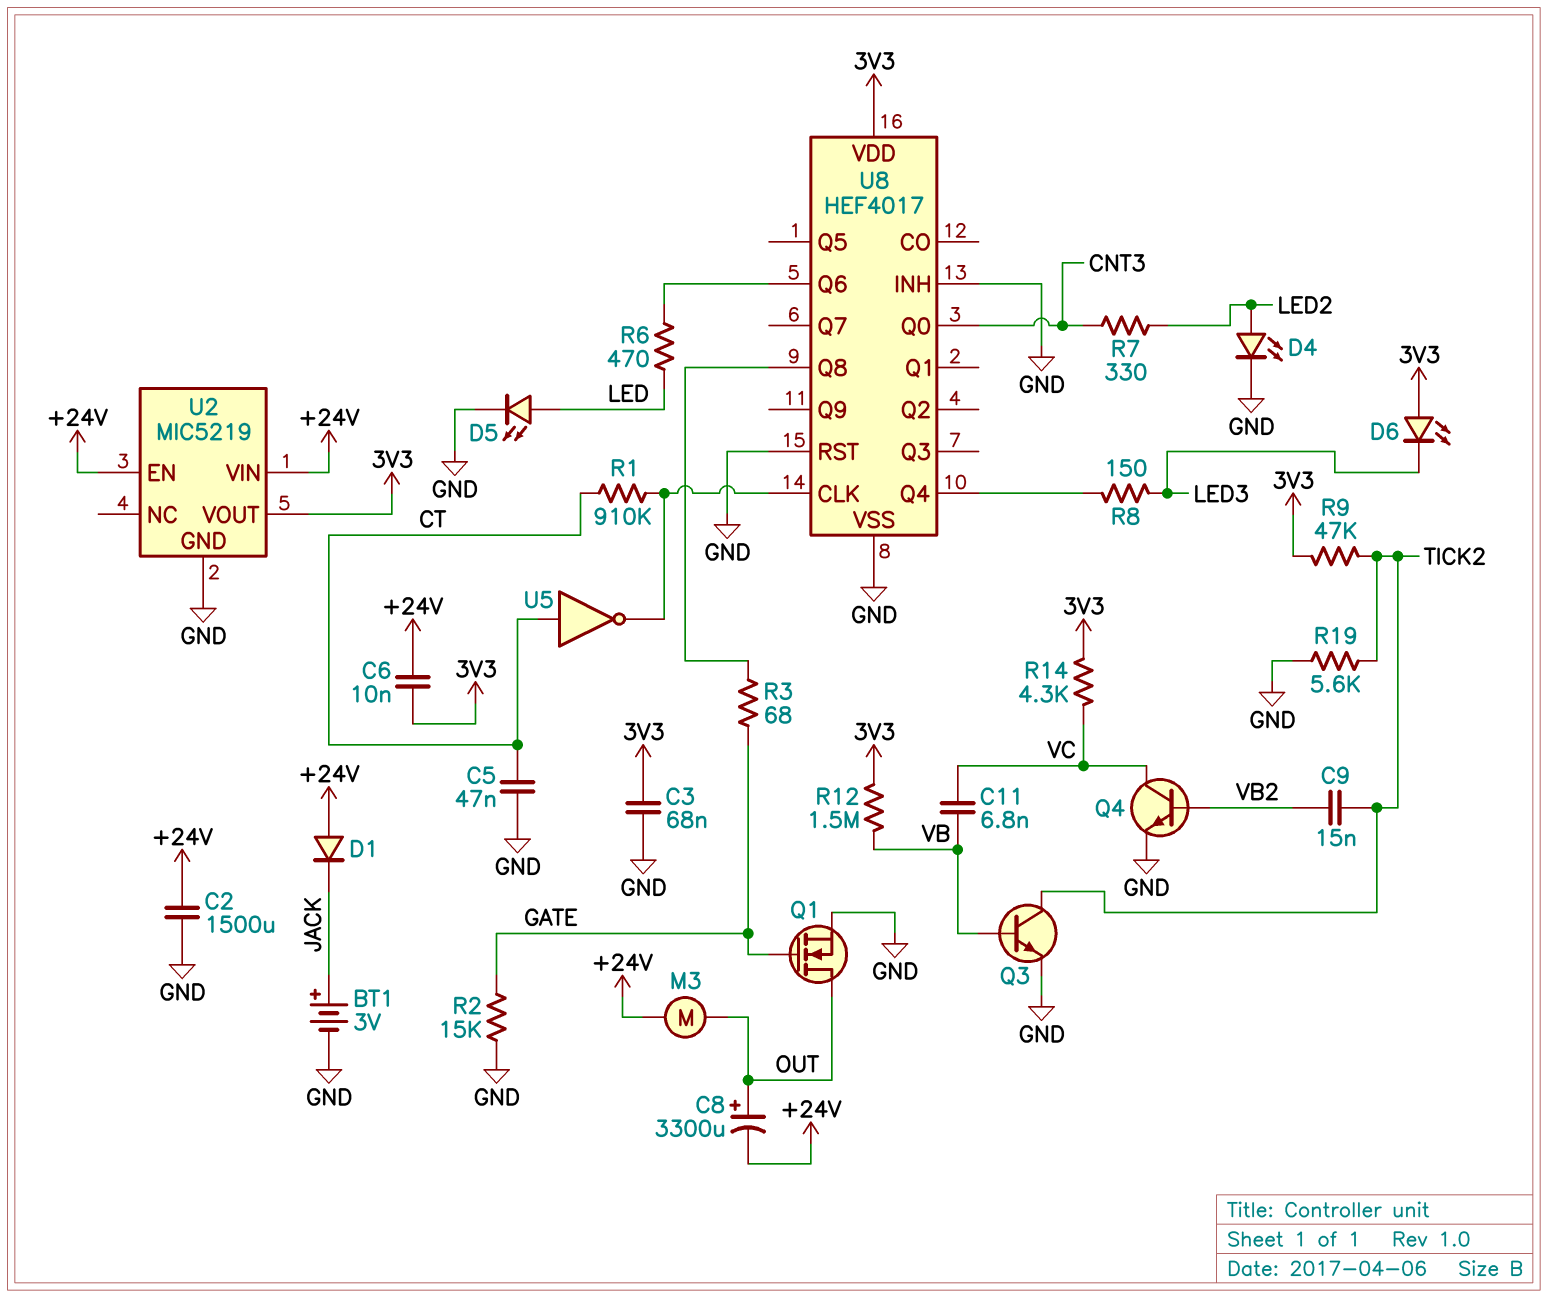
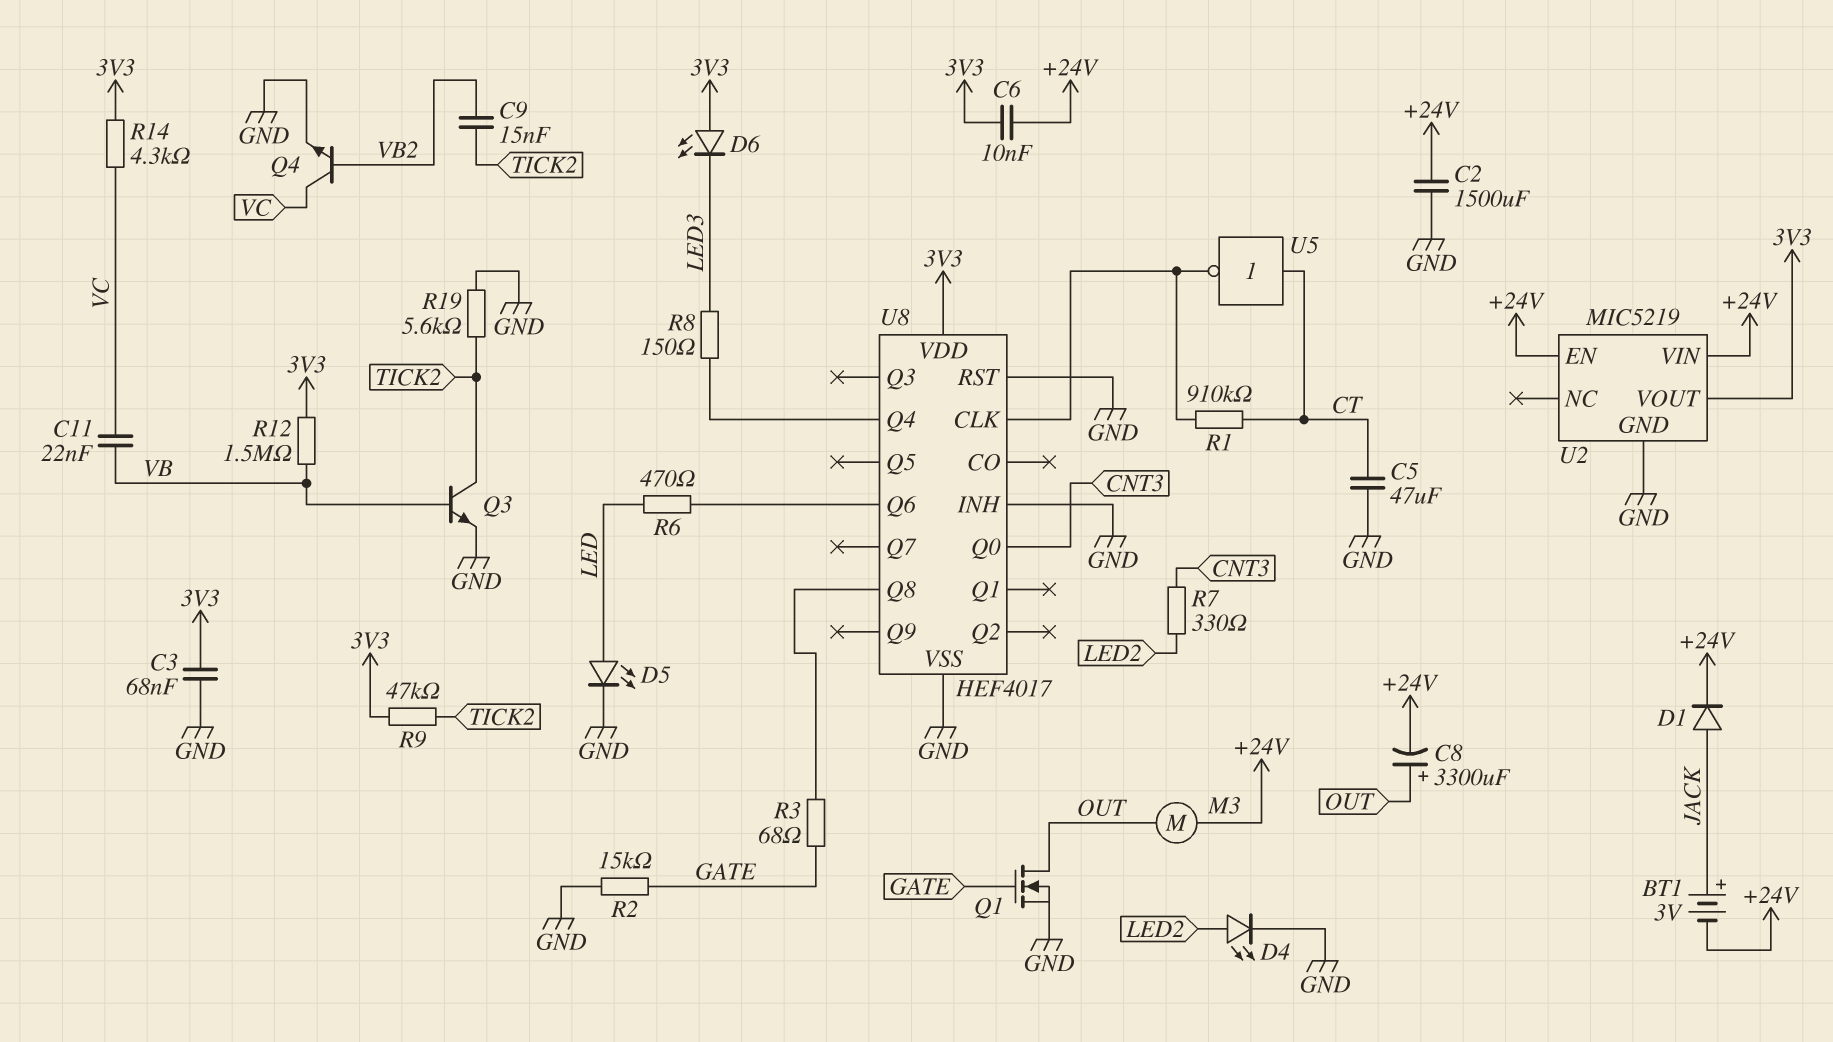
BT1: 3V (plus JACK, minus GND) -> 3V (plus JACK, minus +24V)
C5: 47nF (CT, GND) -> 47uF (CT, GND)
C11: 6.8nF (VB, VC) -> 22nF (VB, VC)
D1: diode (A +24V, K JACK) -> diode (A JACK, K +24V)

